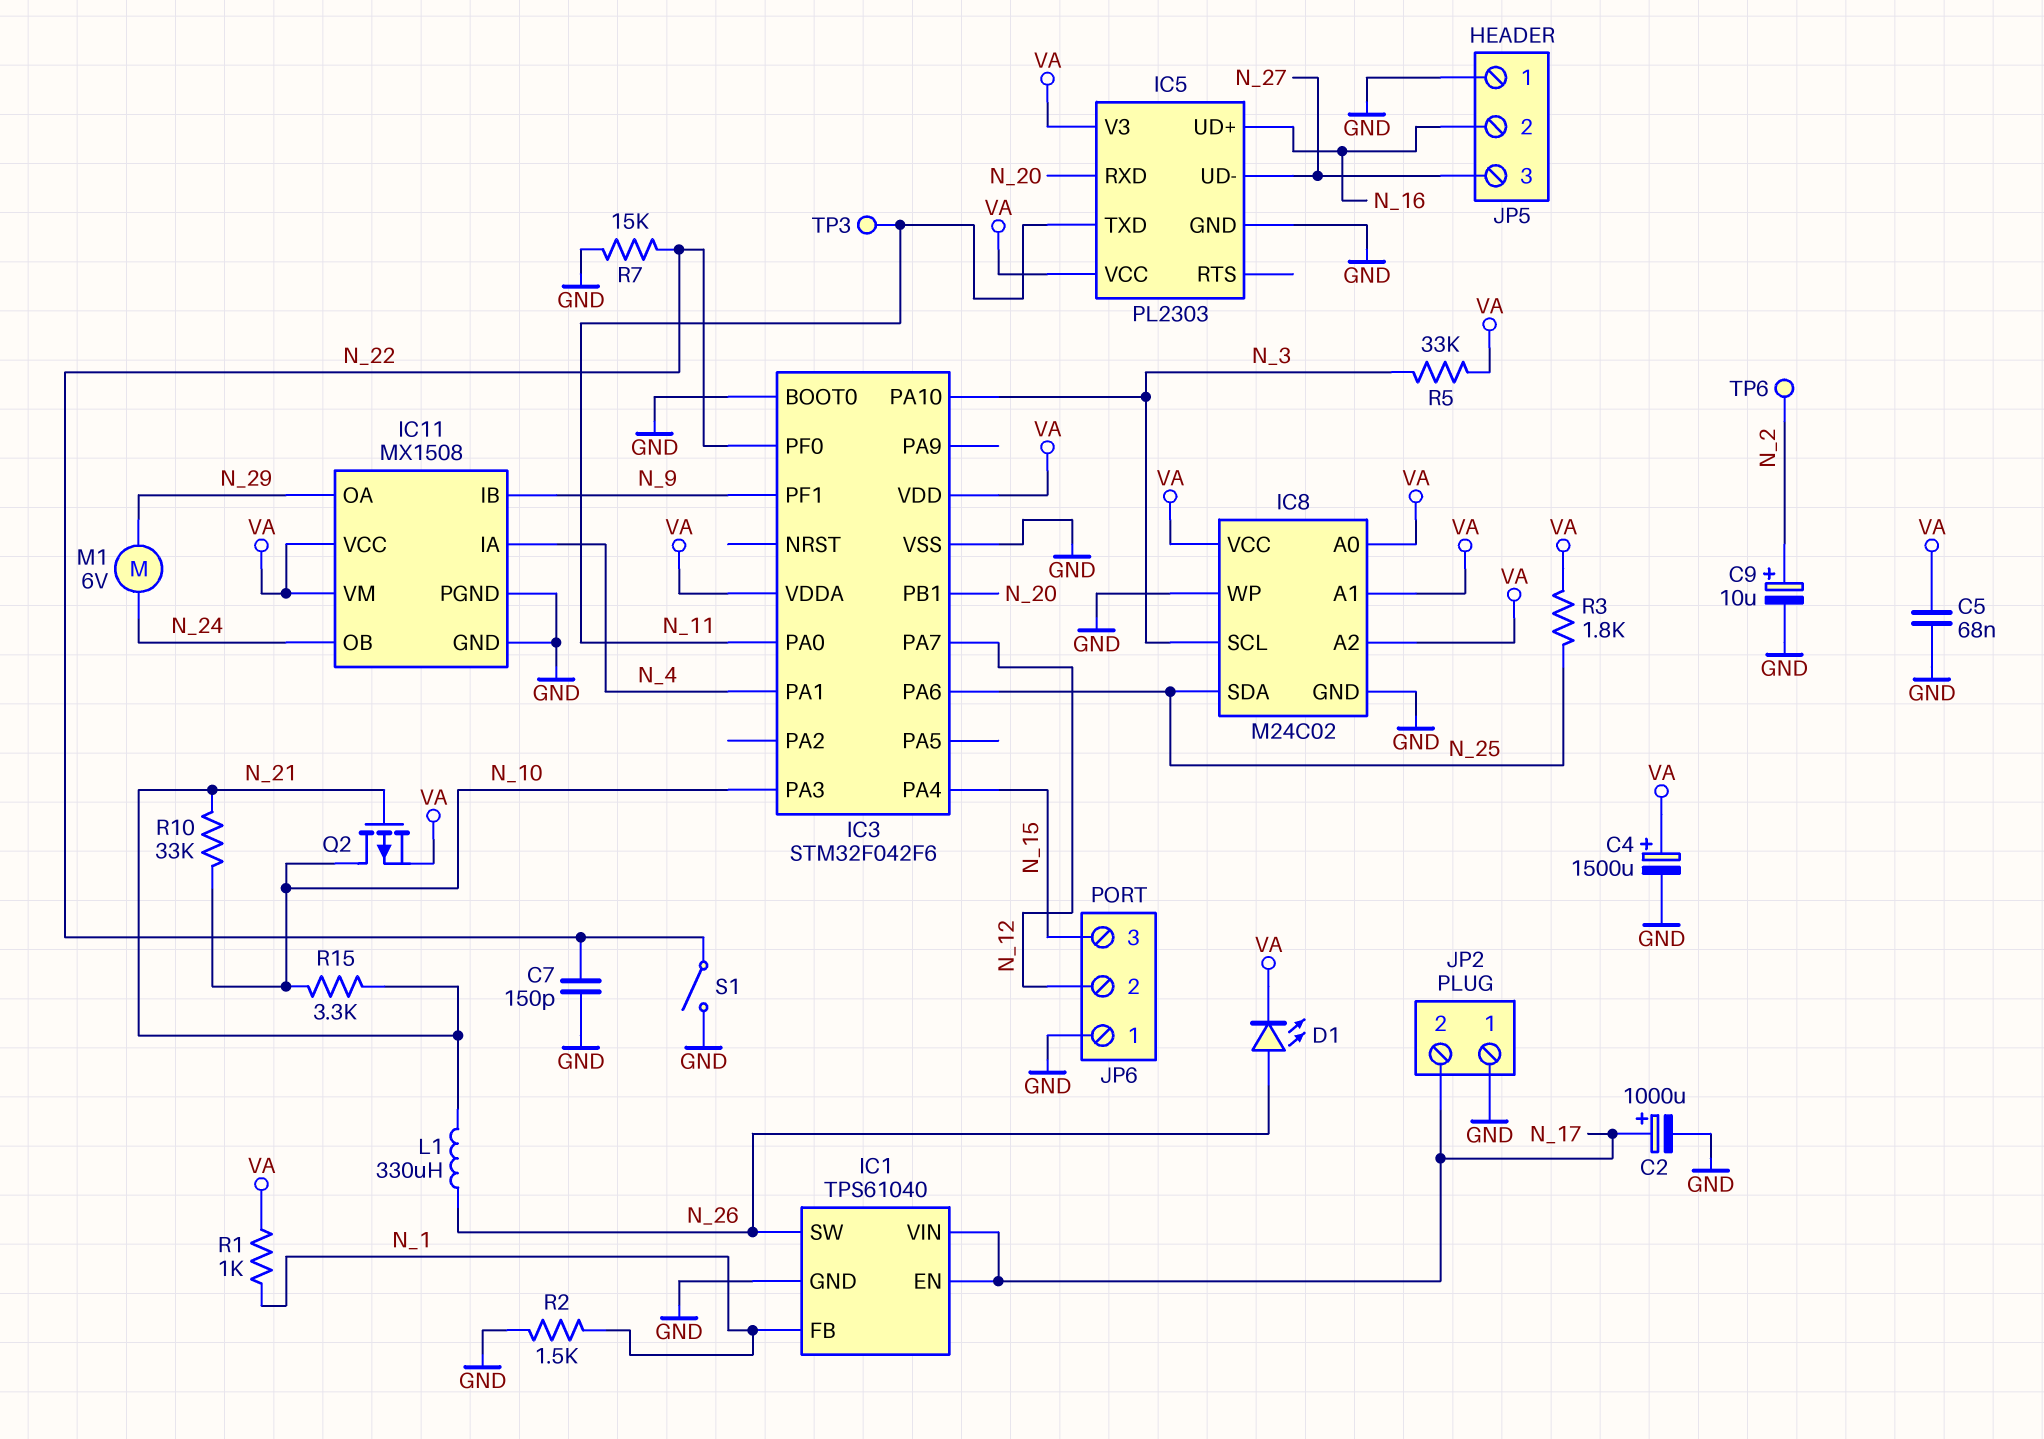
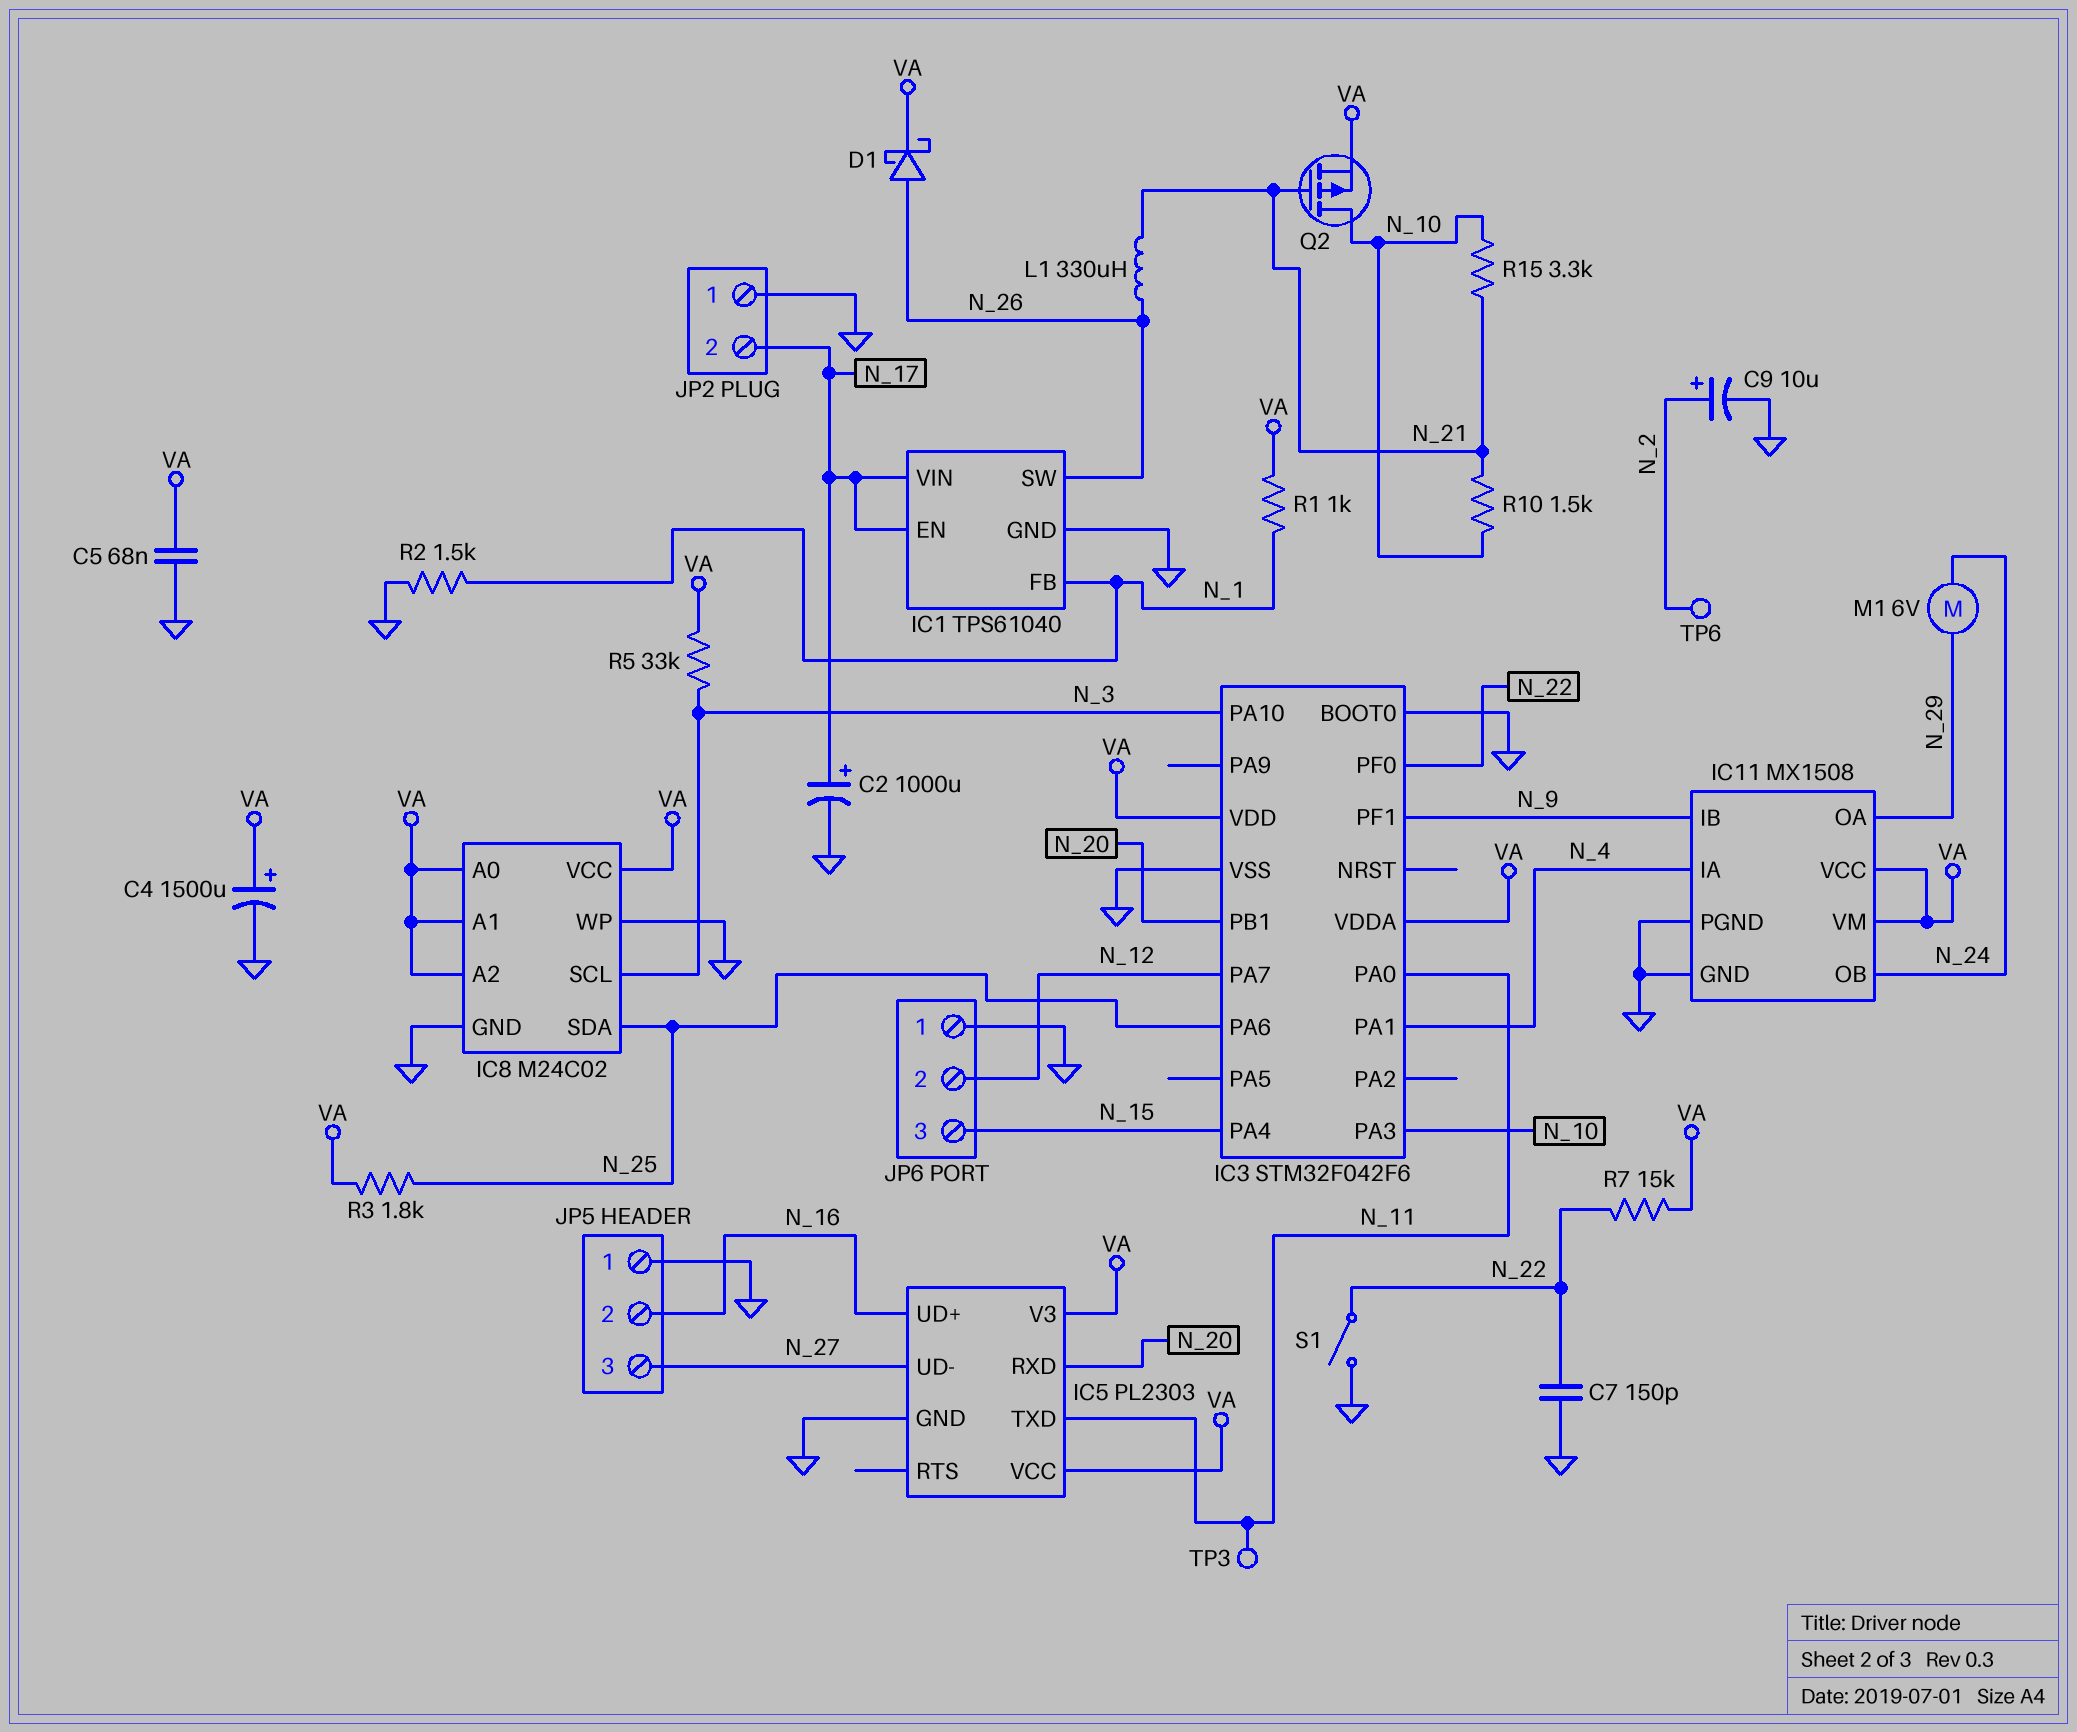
D1: LED (A N_26, K VA) -> schottky (A N_26, K VA)
R7: 15k (GND, N_22) -> 15k (N_22, VA)
R10: 33k (N_10, N_21) -> 1.5k (N_10, N_21)

